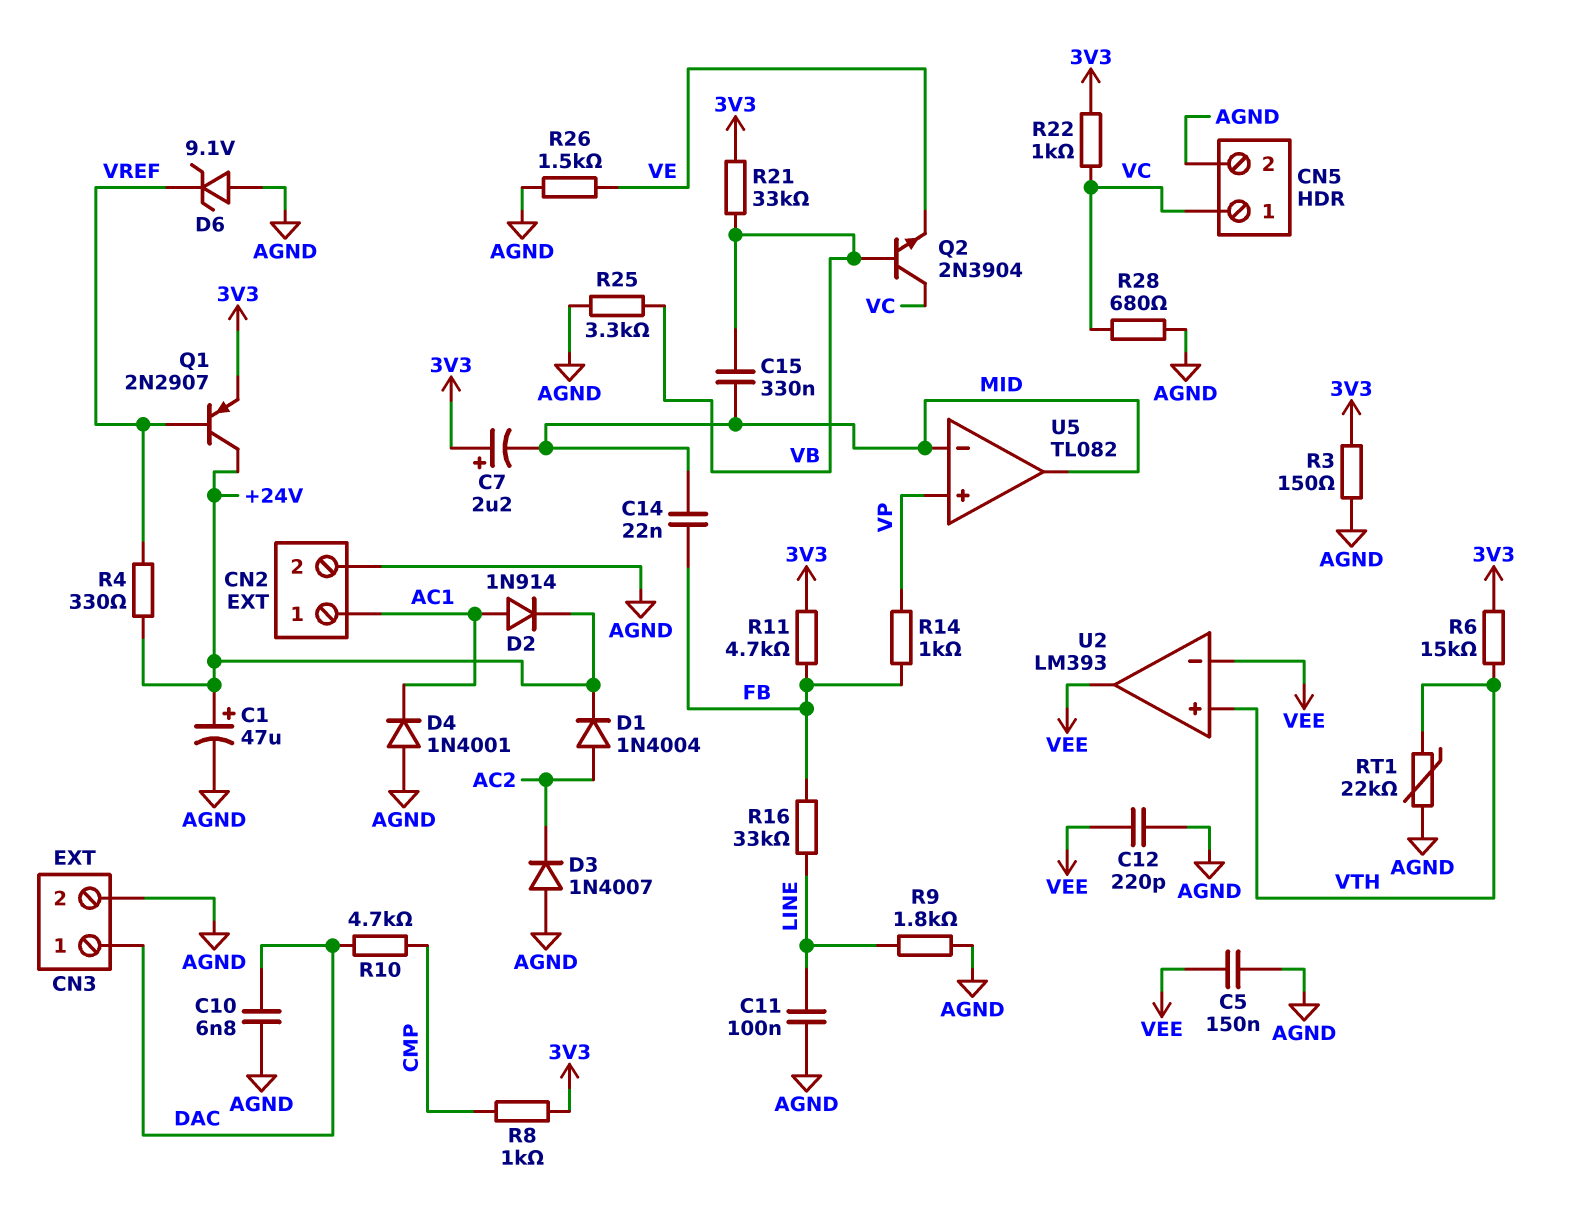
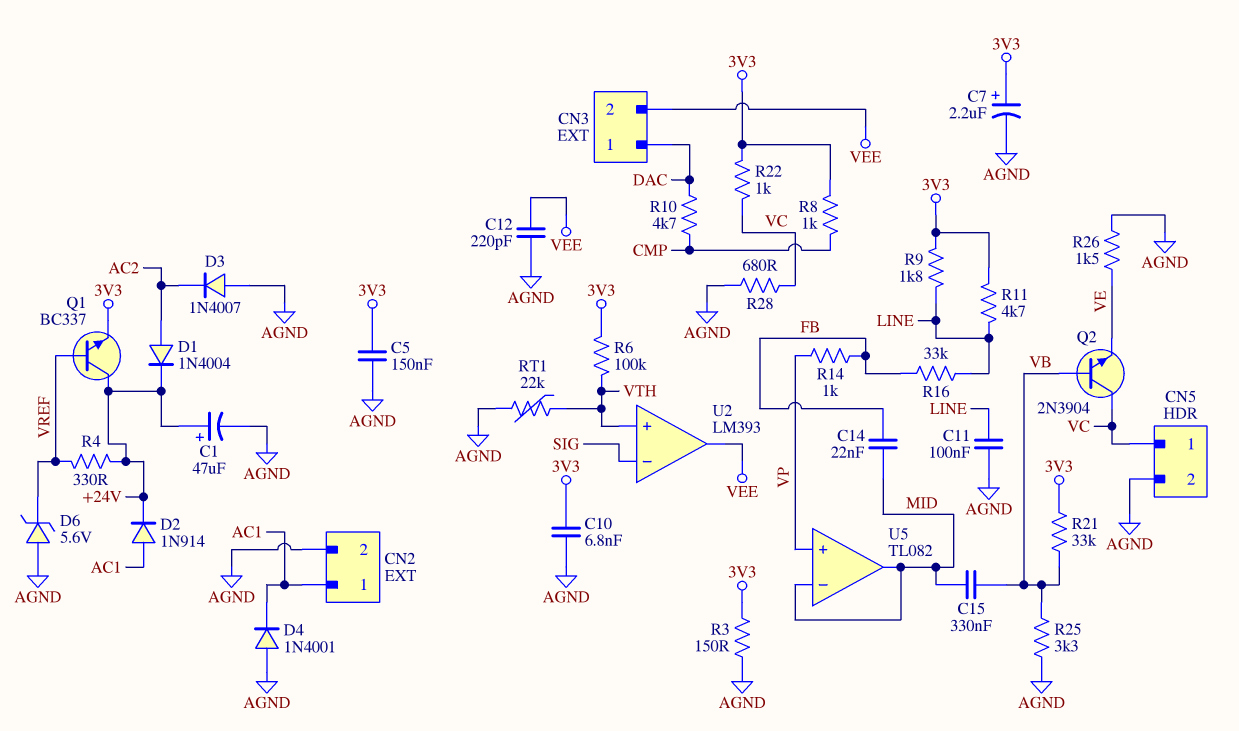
C5: 150nF (AGND, VEE) -> 150nF (3V3, AGND)
C7: 2.2uF (plus 3V3, minus MID) -> 2.2uF (plus 3V3, minus AGND)
C10: 6.8nF (AGND, DAC) -> 6.8nF (3V3, AGND)
CN3 pin 2: AGND -> VEE
D6: zener 9.1V (A AGND, K VREF) -> zener 5.6V (A AGND, K VREF)
Q1: PNP 2N2907 (B VREF, C +24V, E 3V3) -> NPN BC337 (B VREF, C +24V, E 3V3)
R6: 15k (3V3, VTH) -> 100k (3V3, VTH)
R9: 1.8k (AGND, LINE) -> 1.8k (3V3, LINE)
R11: 4.7k (3V3, FB) -> 4.7k (3V3, LINE)
U2 pin in-: VEE -> SIG

